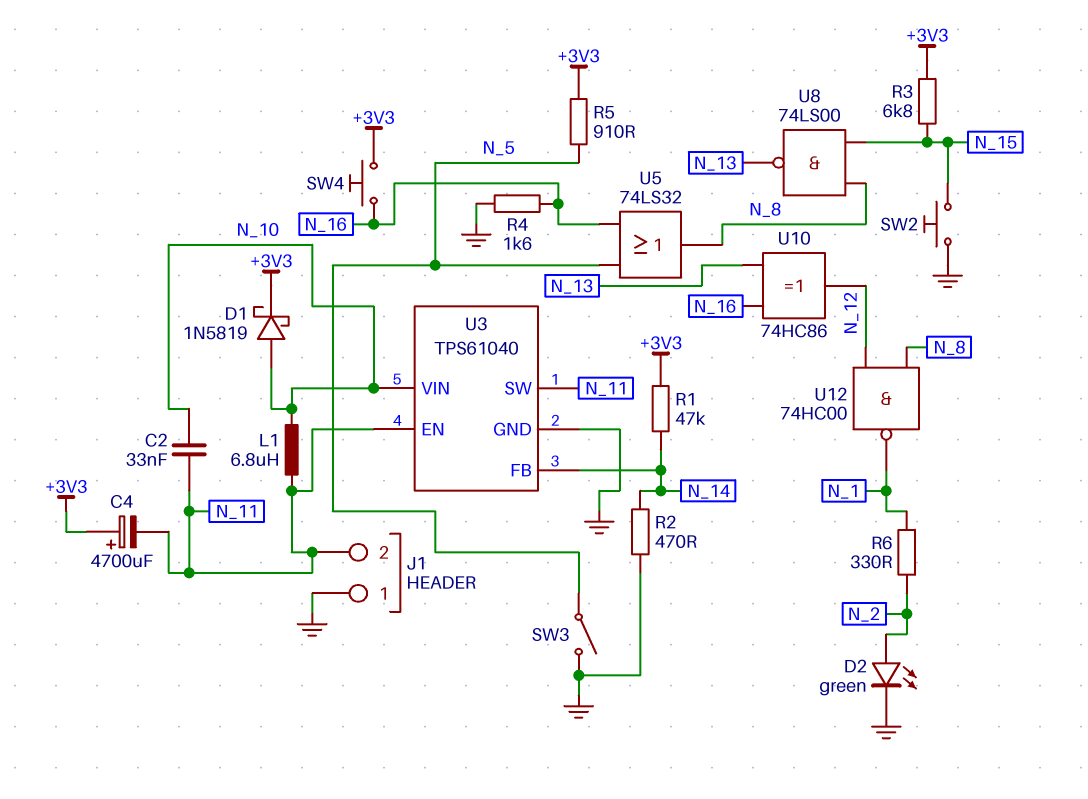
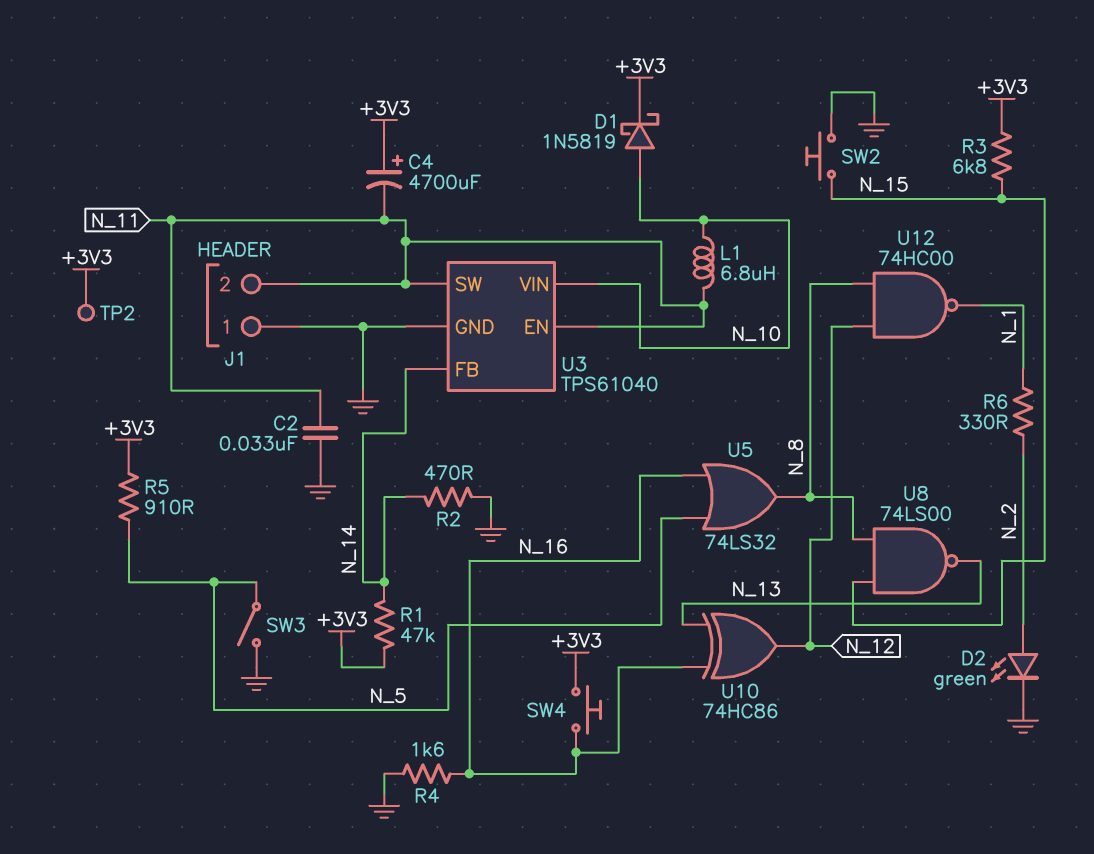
C2: 33nF (N_10, N_11) -> 33nF (GND, N_11)
TP2: none -> test point (+3V3)

